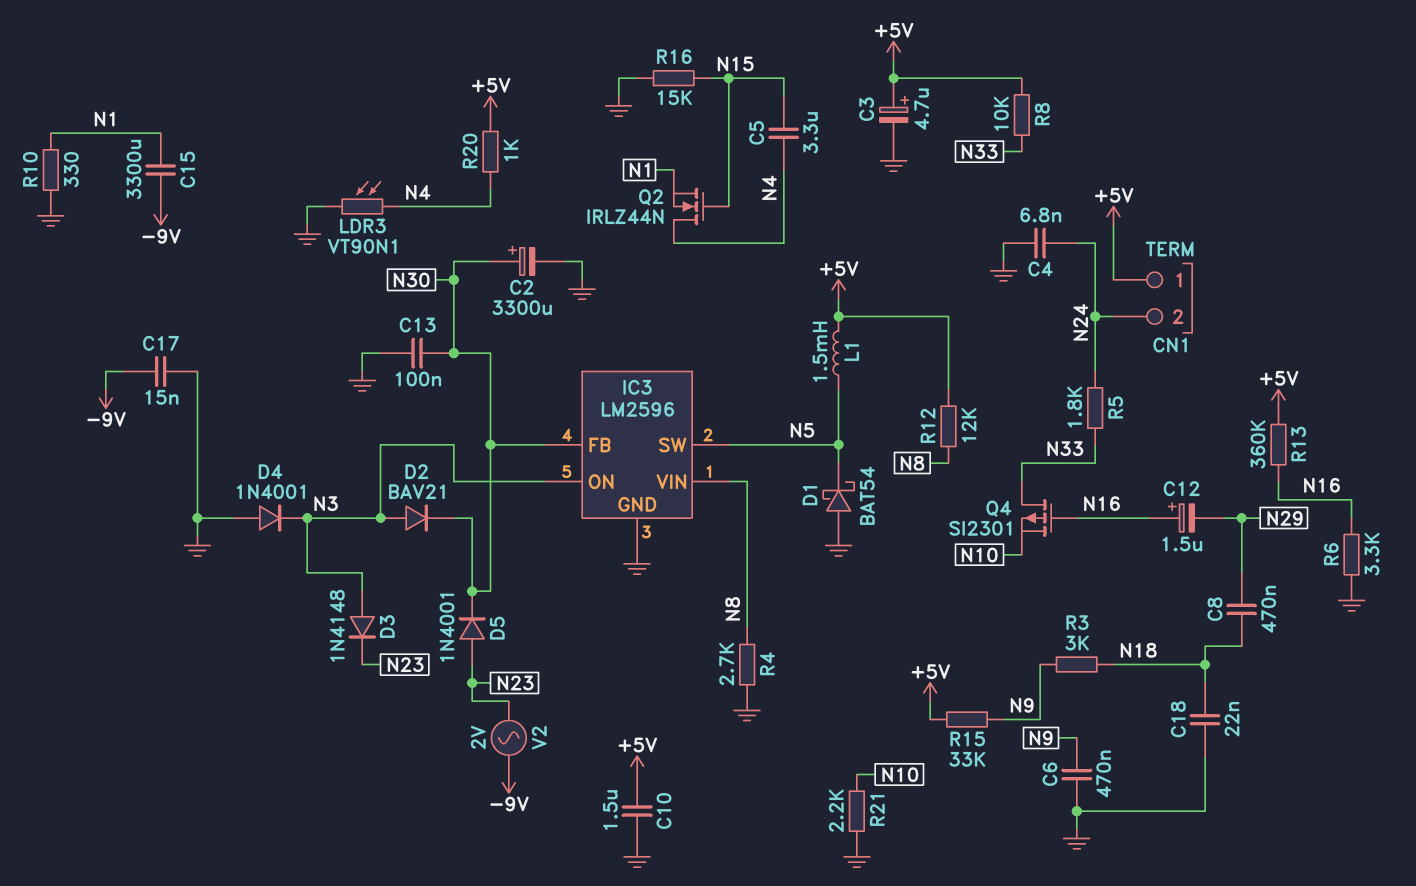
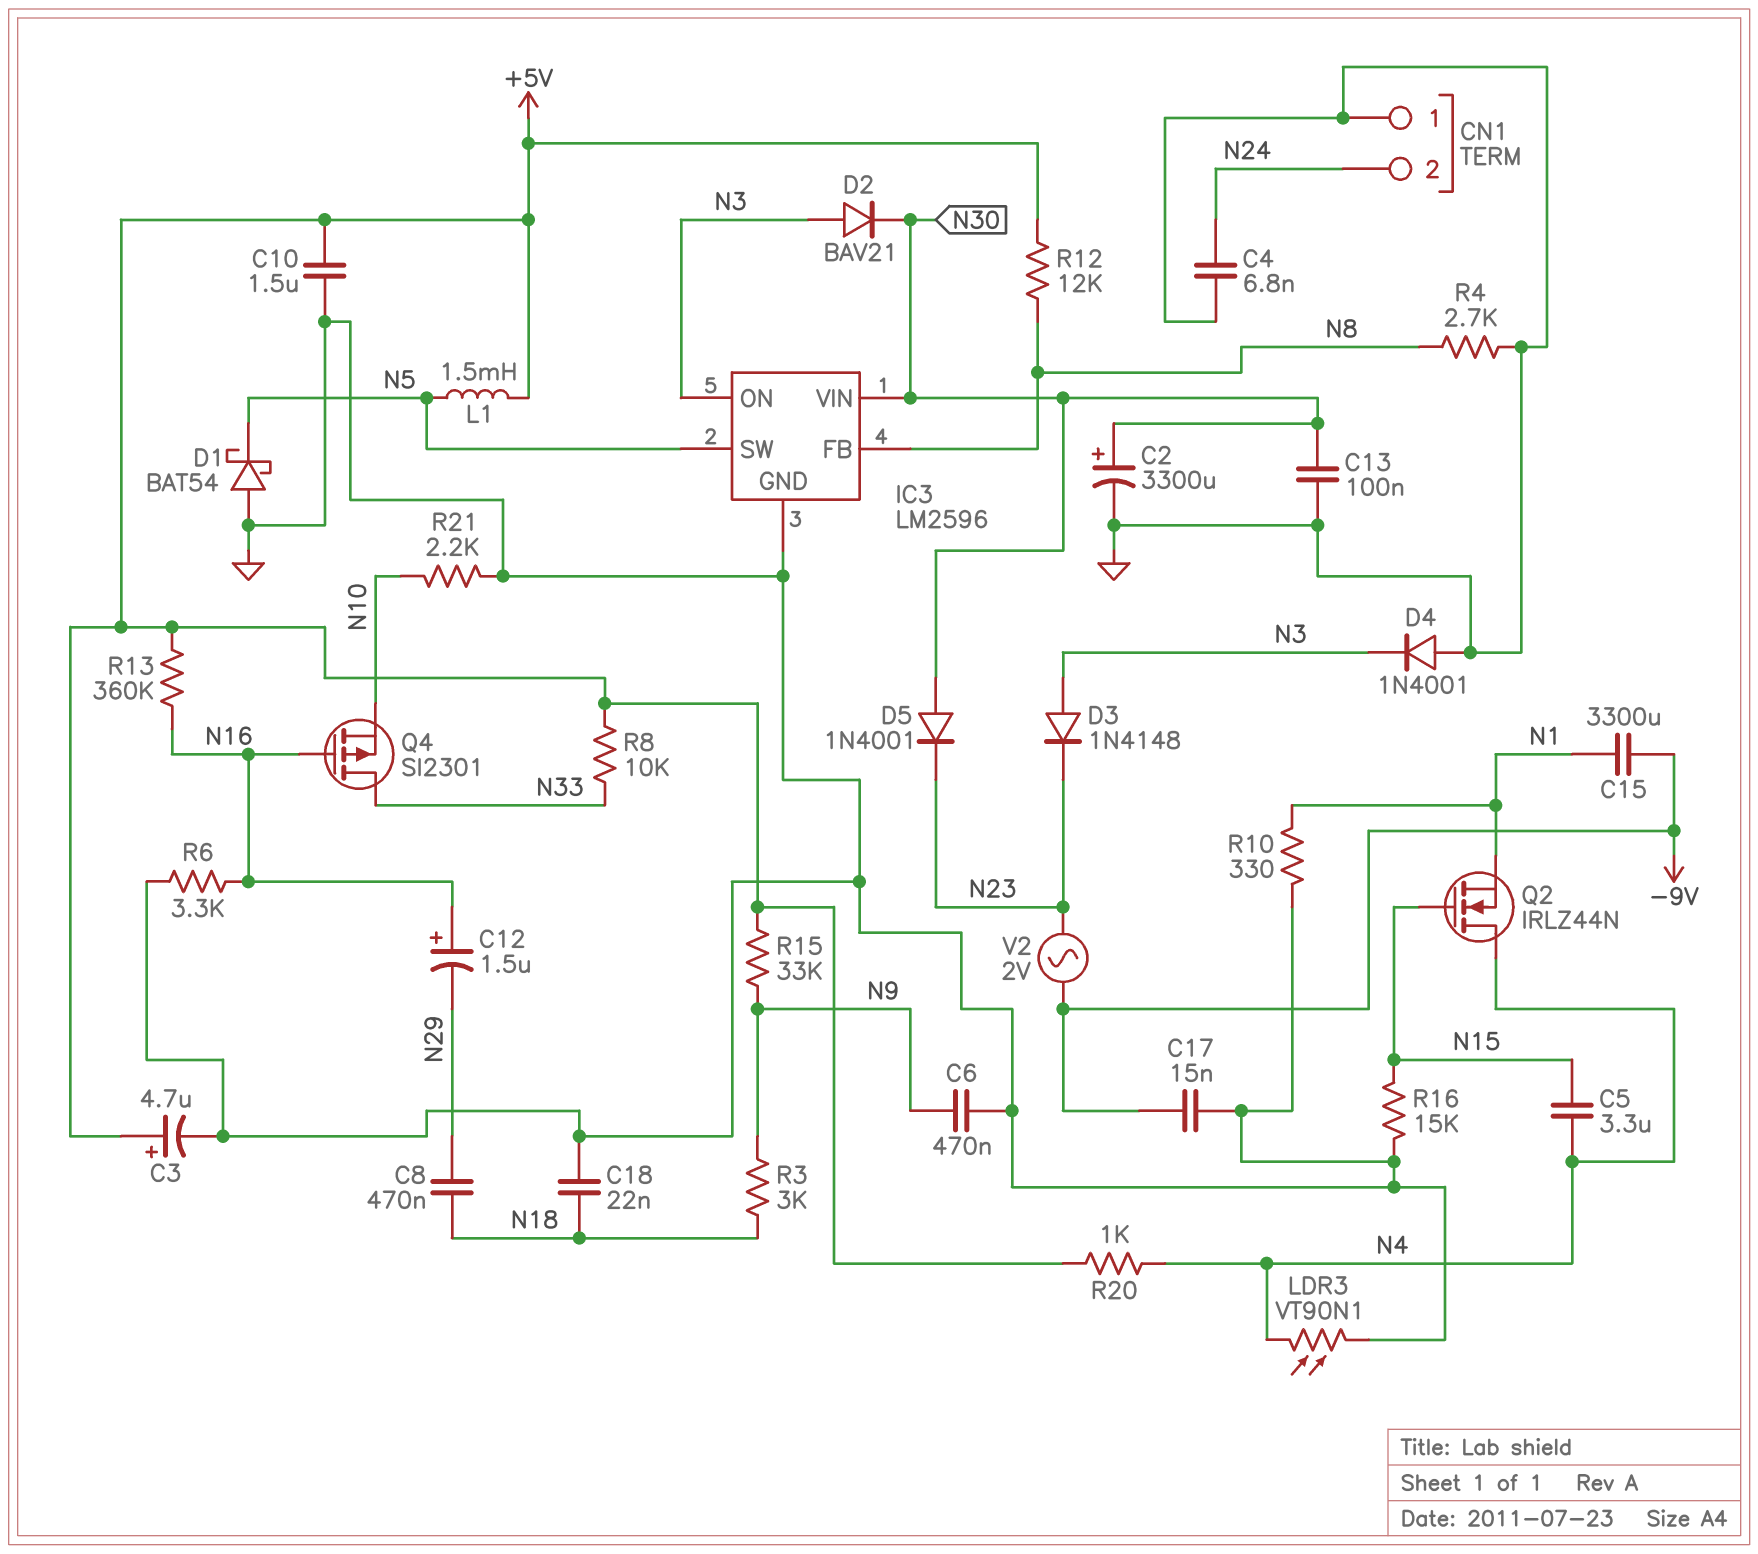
CN1 pin 1: +5V -> GND
D5: diode 1N4001 (A N23, K N30) -> diode 1N4001 (A N30, K N23)
IC3 pin FB: N30 -> N8
IC3 pin VIN: N8 -> N30
R5: 1.8k (N24, N33) -> none

